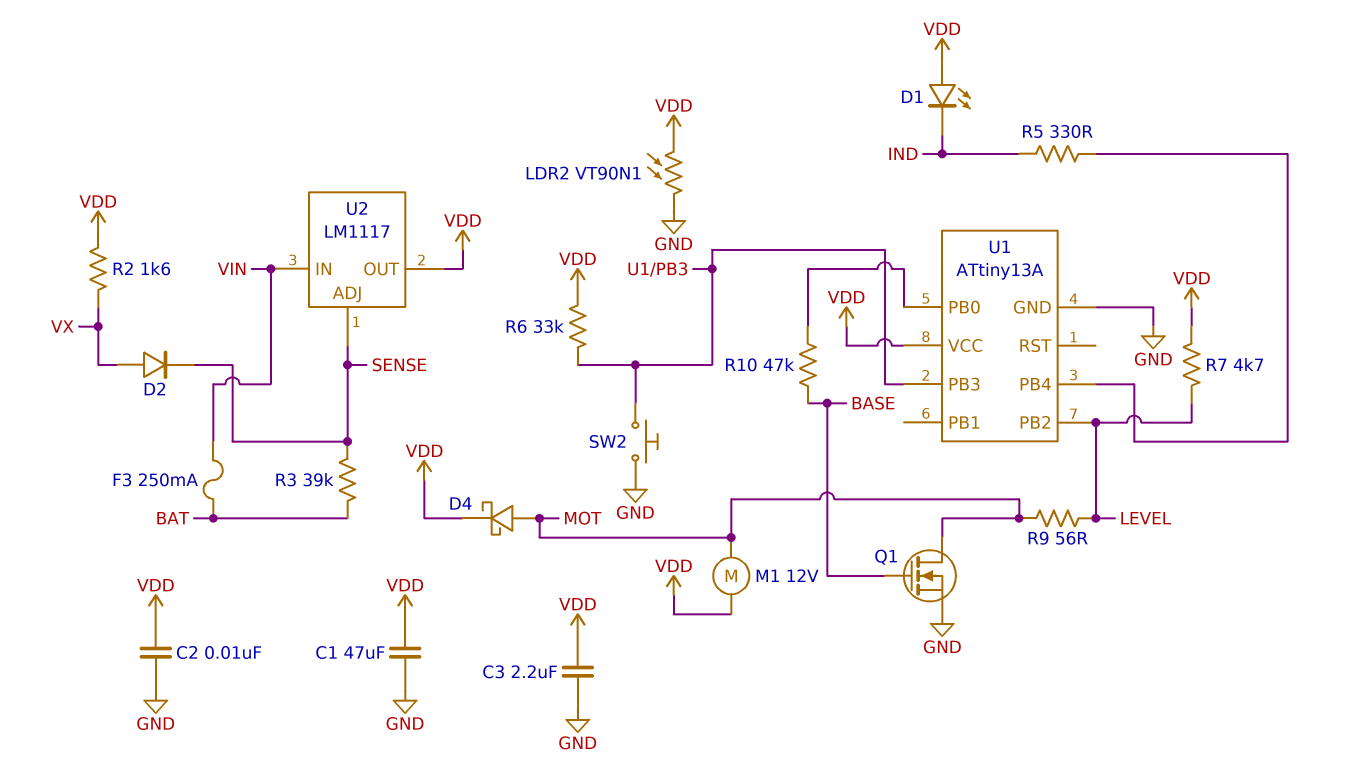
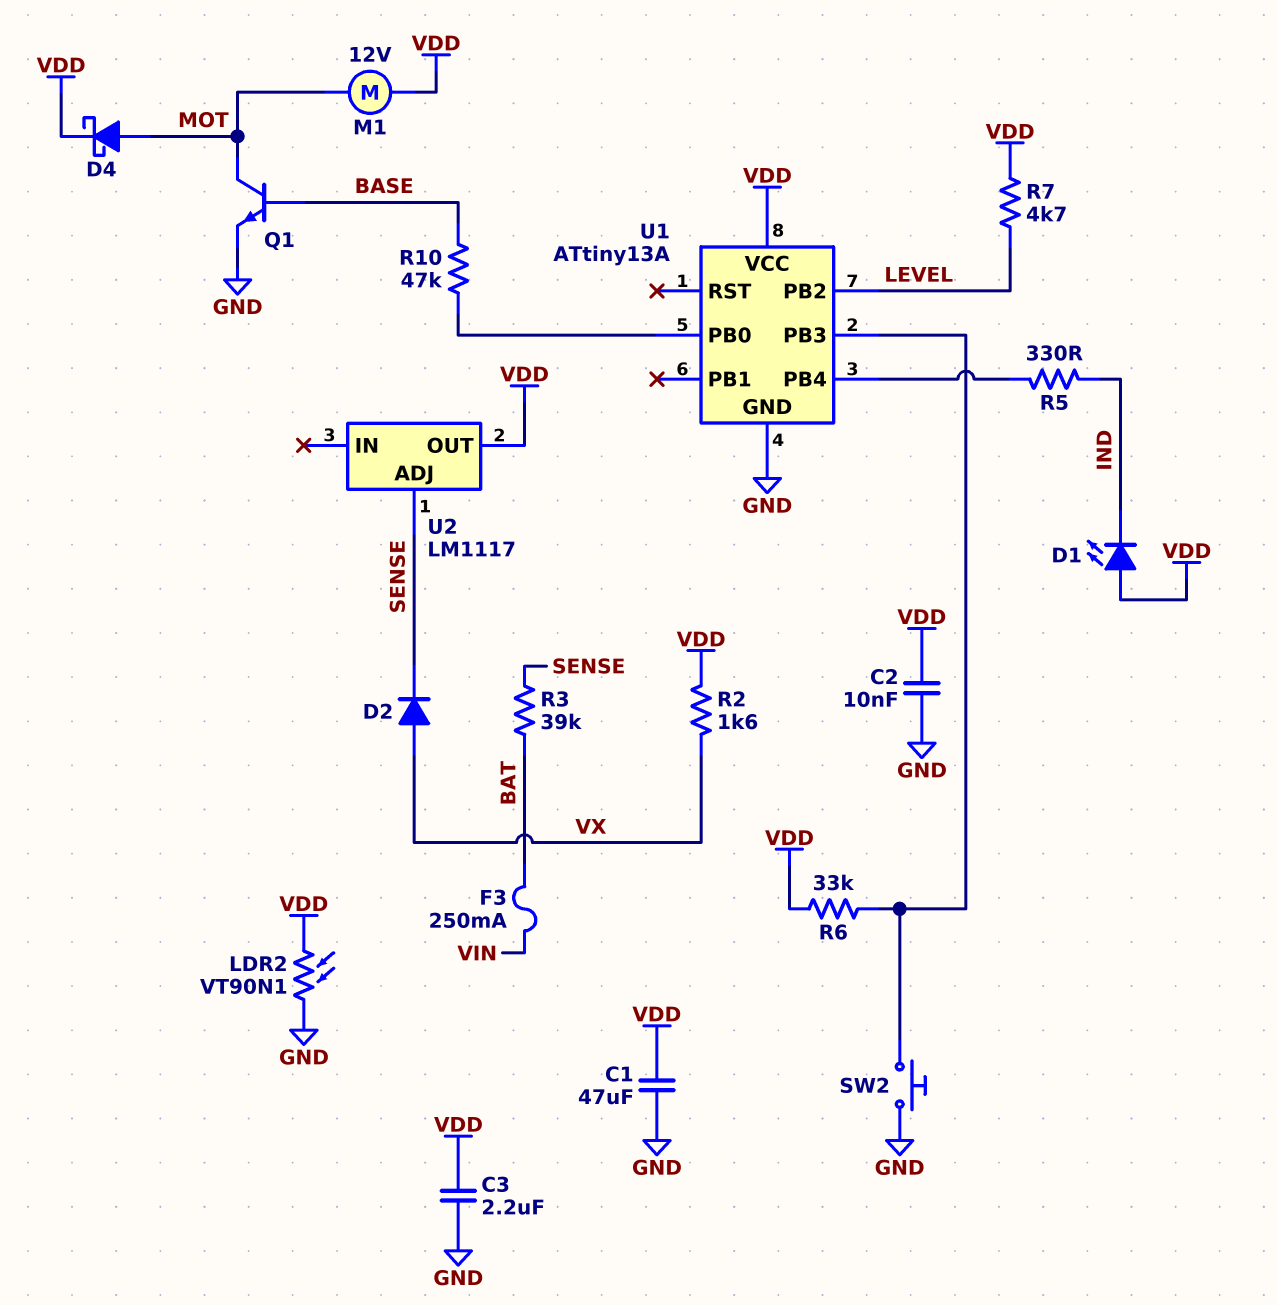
Q1: NMOS (G BASE, D MOT, S GND) -> NPN (B BASE, C MOT, E GND)
R9: 56 (LEVEL, MOT) -> none
U2 pin IN: VIN -> none

